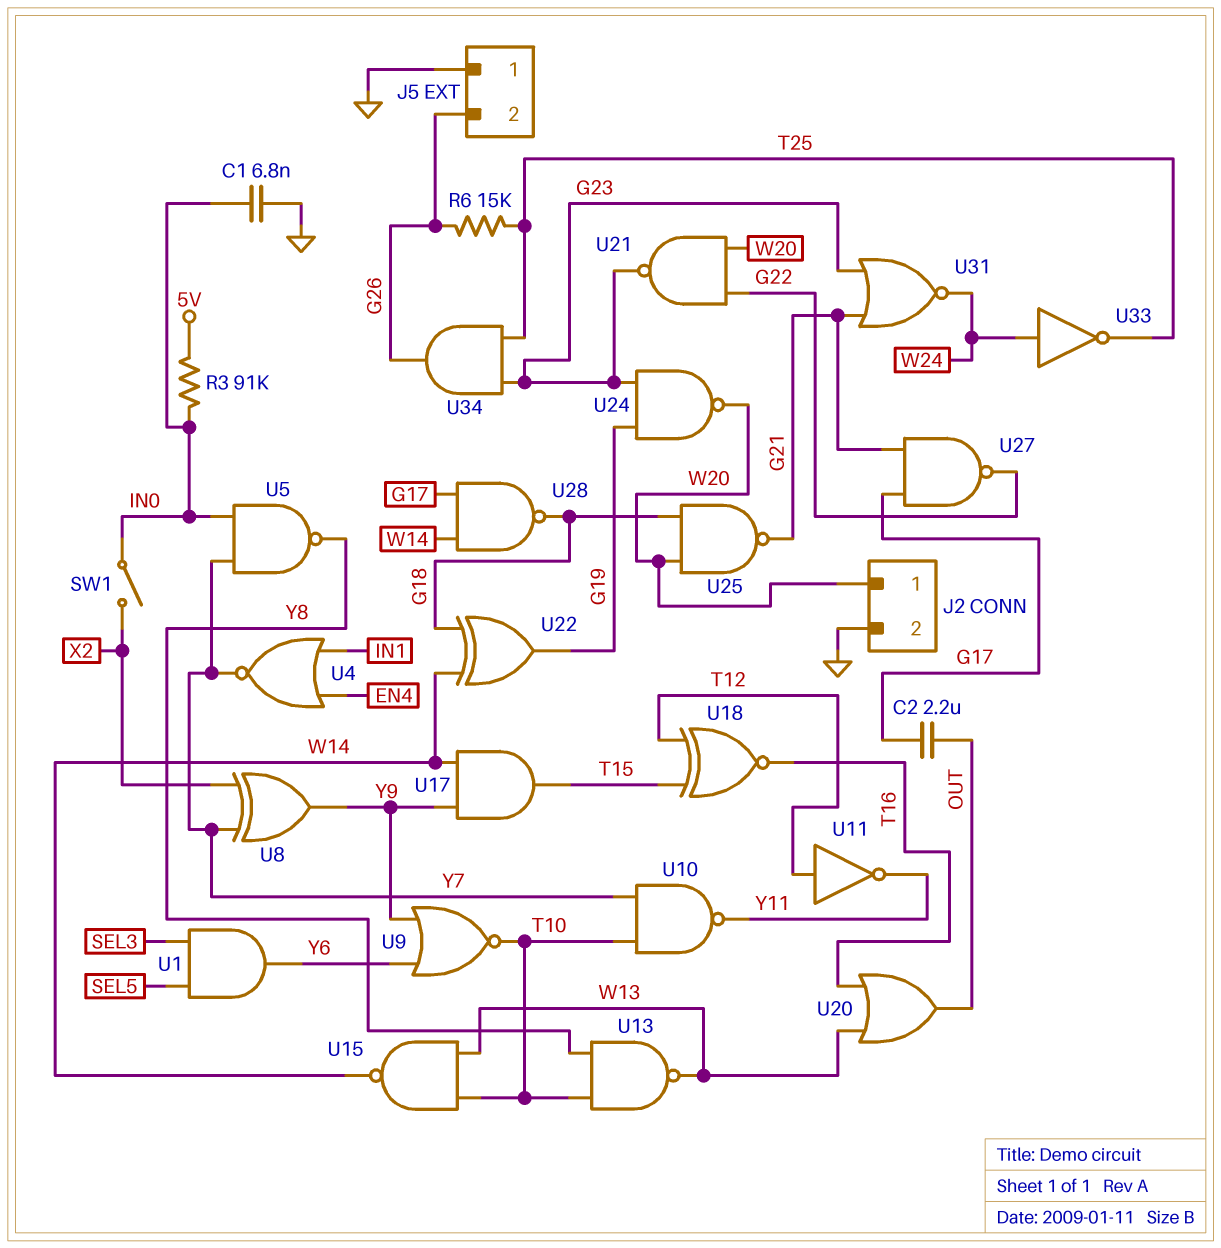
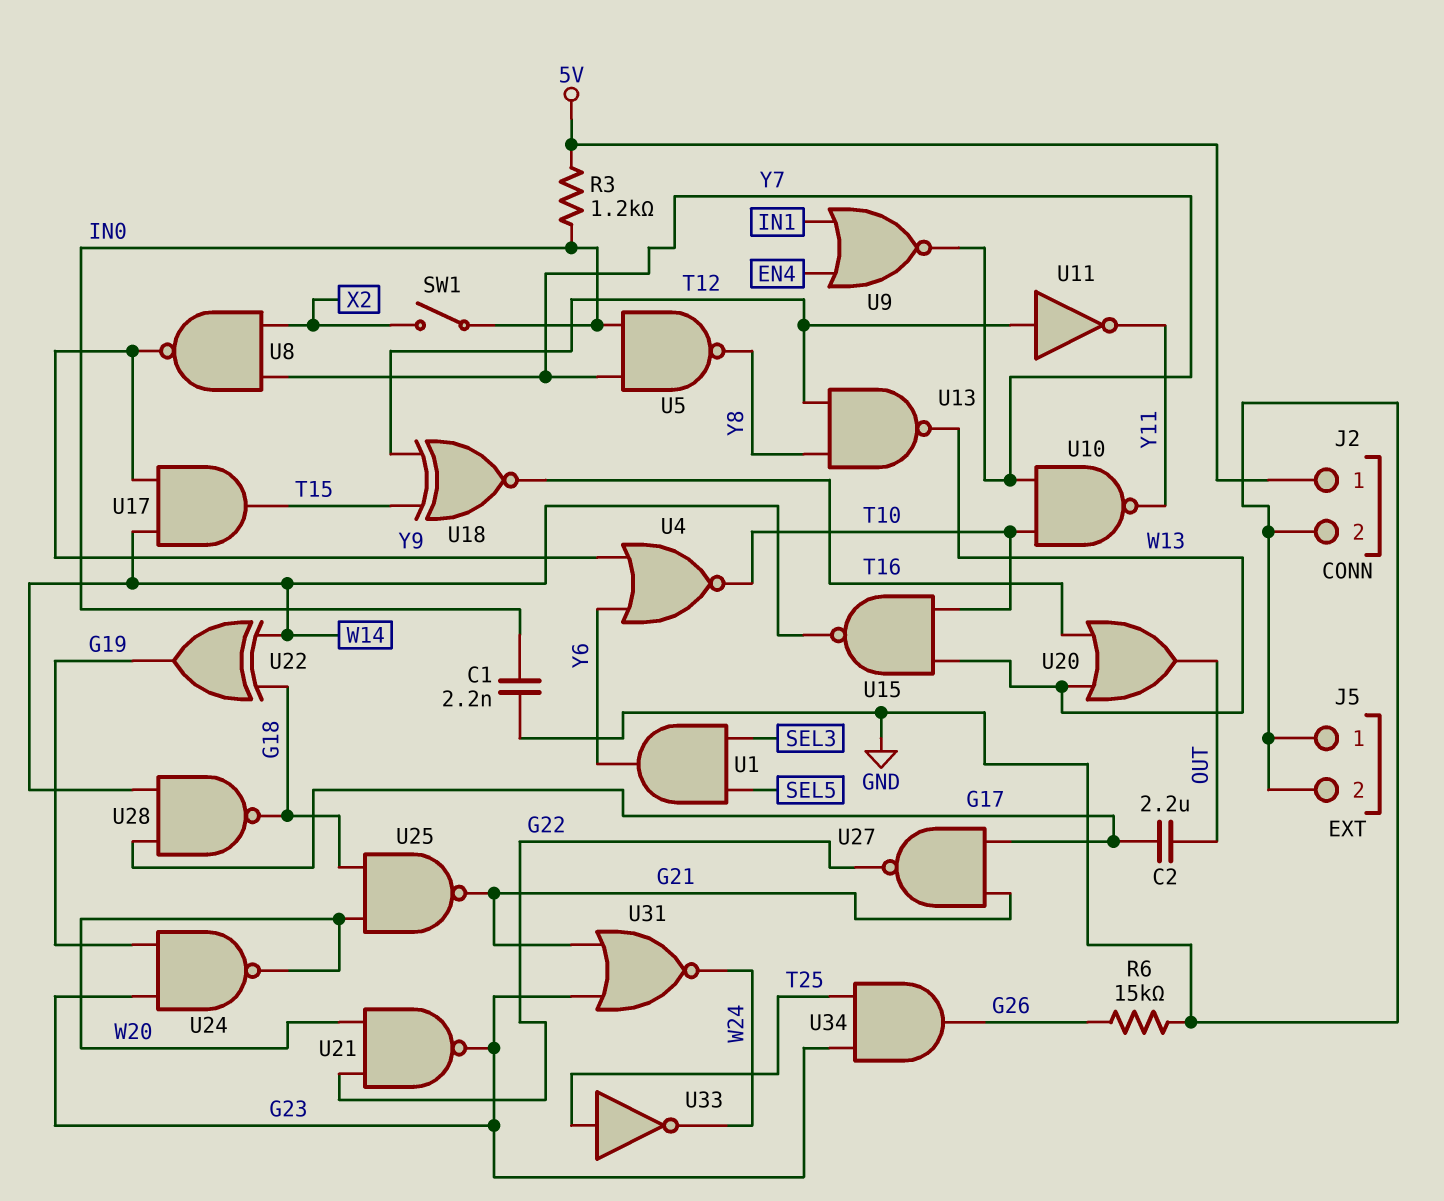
C1: 6.8nF (GND, IN0) -> 2.2nF (GND, IN0)
J2 pin 1: W20 -> 5V
J5 pin 2: G26 -> GND
R3: 91k (5V, IN0) -> 1.2k (5V, IN0)
R6: 15k (G26, T25) -> 15k (G26, GND)
U4: NOR (in EN4, in IN1, out Y7) -> NOR (in Y6, in Y9, out T10)
U8: XOR (in X2, in Y7, out Y9) -> NAND (in X2, in Y7, out Y9)
U9: NOR (in Y6, in Y9, out T10) -> NOR (in EN4, in IN1, out Y7)
U13: NAND (in T10, in Y8, out W13) -> NAND (in T12, in Y8, out W13)
U33: NOT (in W24, out T25) -> NOT (in T25, out W24)

